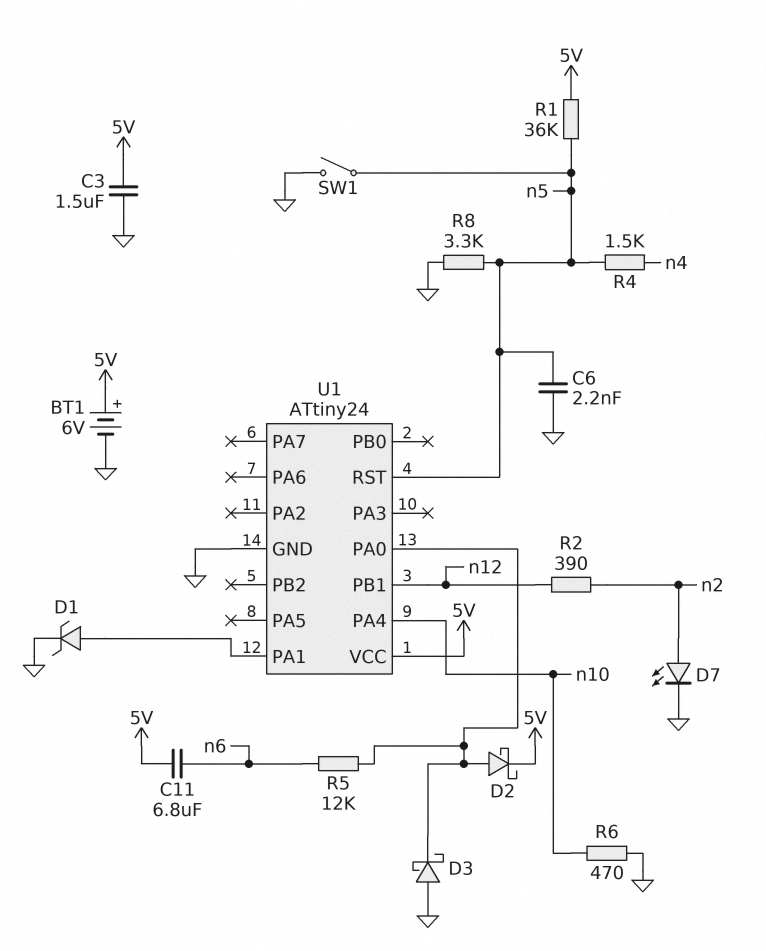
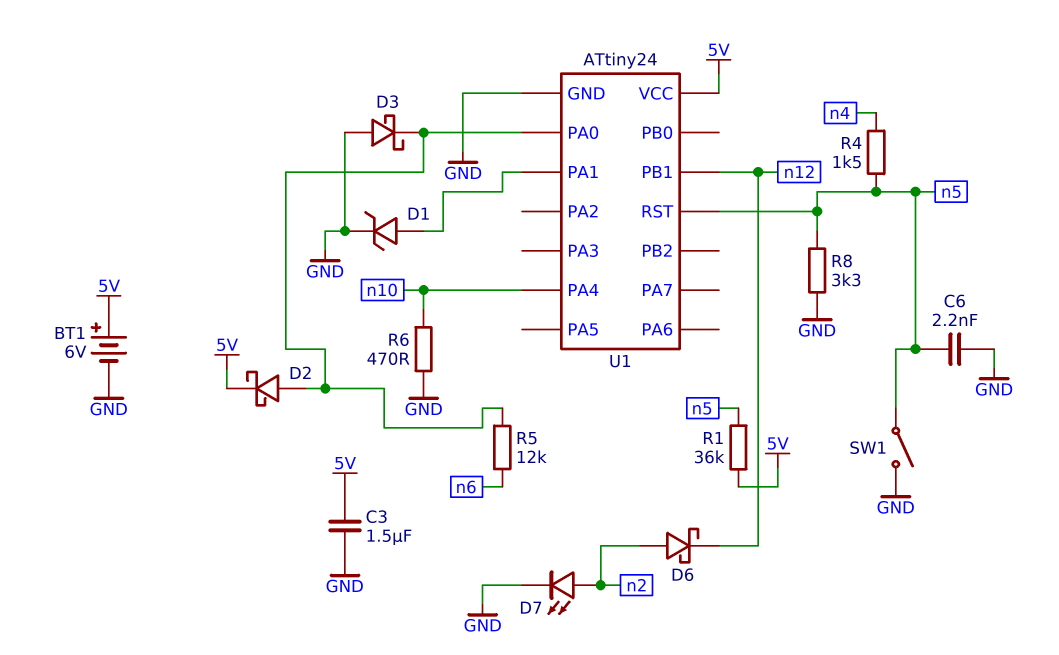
C11: 6.8uF (5V, n6) -> none
D6: none -> schottky (A n2, K n12)
R2: 390 (n2, n12) -> none

